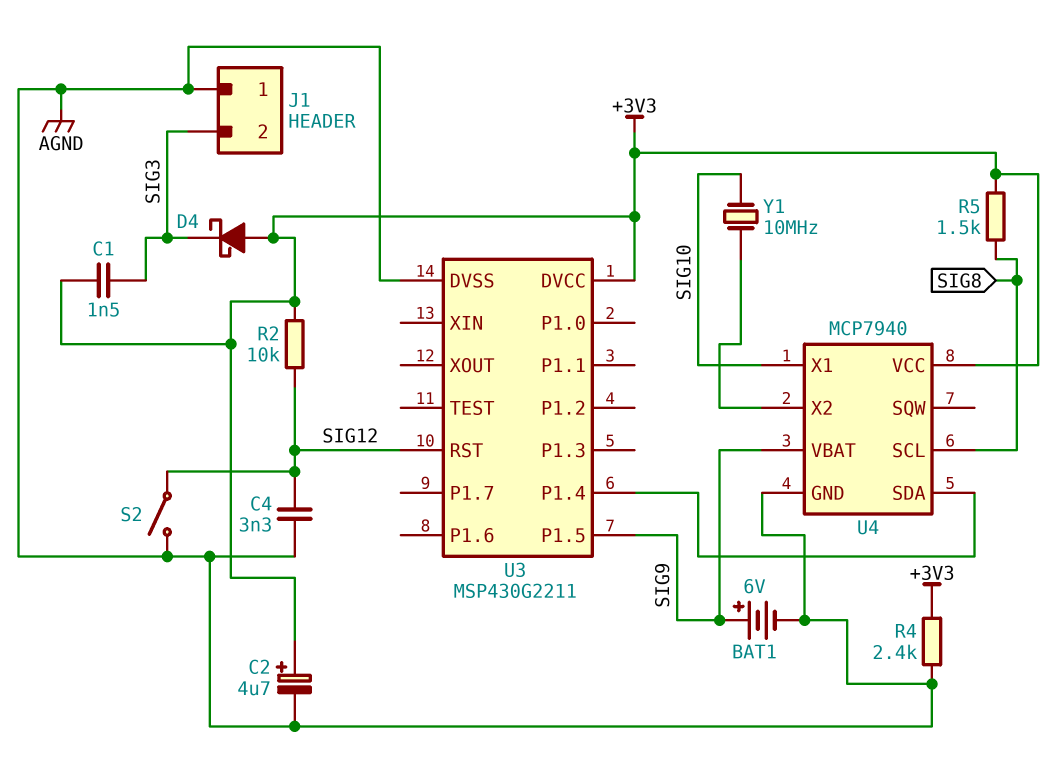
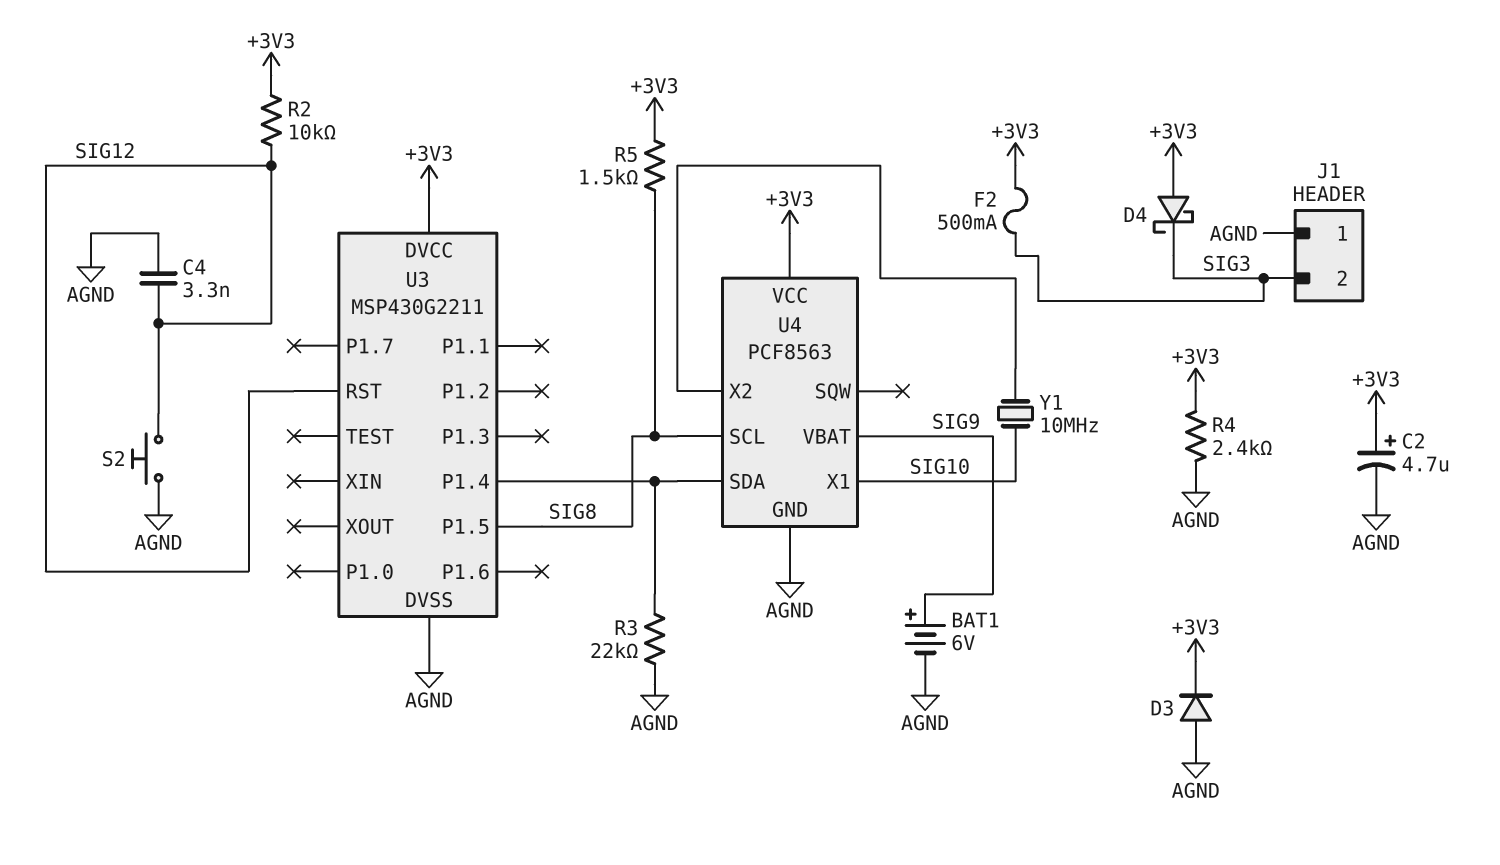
C1: 1.5nF (+3V3, SIG3) -> none
D3: none -> diode (A AGND, K +3V3)
F2: none -> 500mA (+3V3, SIG3)
R3: none -> 22k (AGND, U3/P1.4)
S2: switch (AGND, SIG12) -> button (AGND, SIG12)
U3 pin P1.5: SIG9 -> SIG8
U4: MCP7940 -> PCF8563

